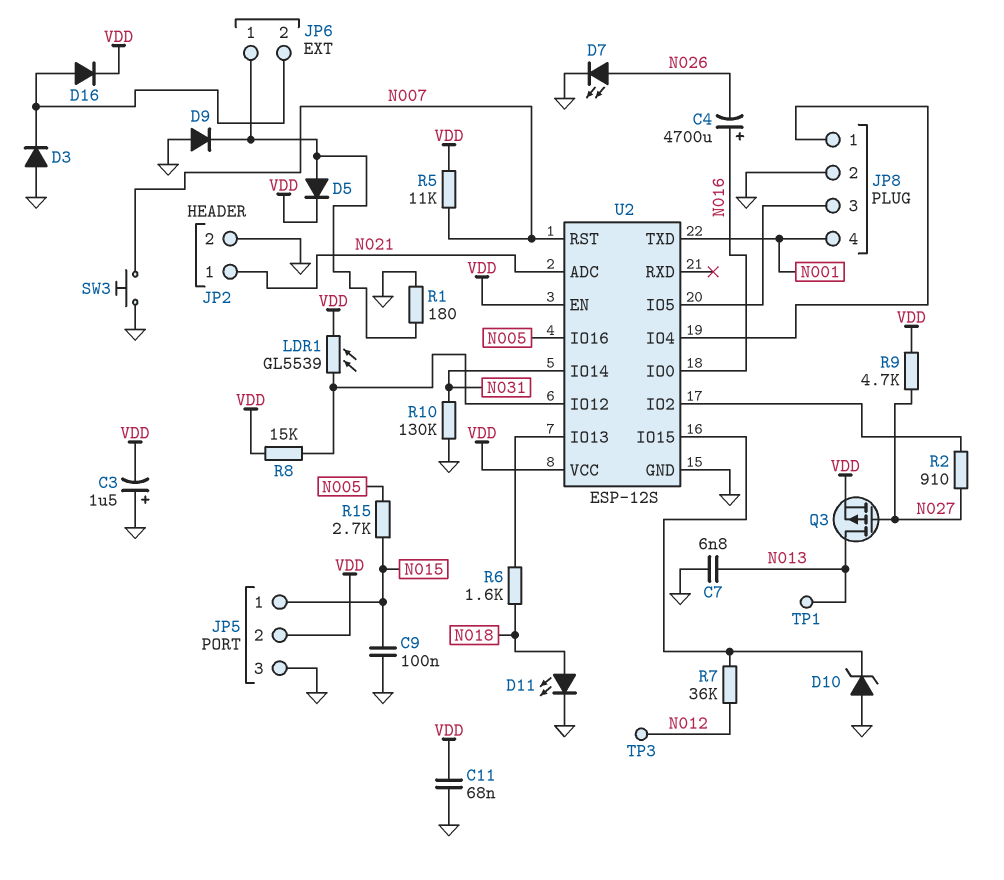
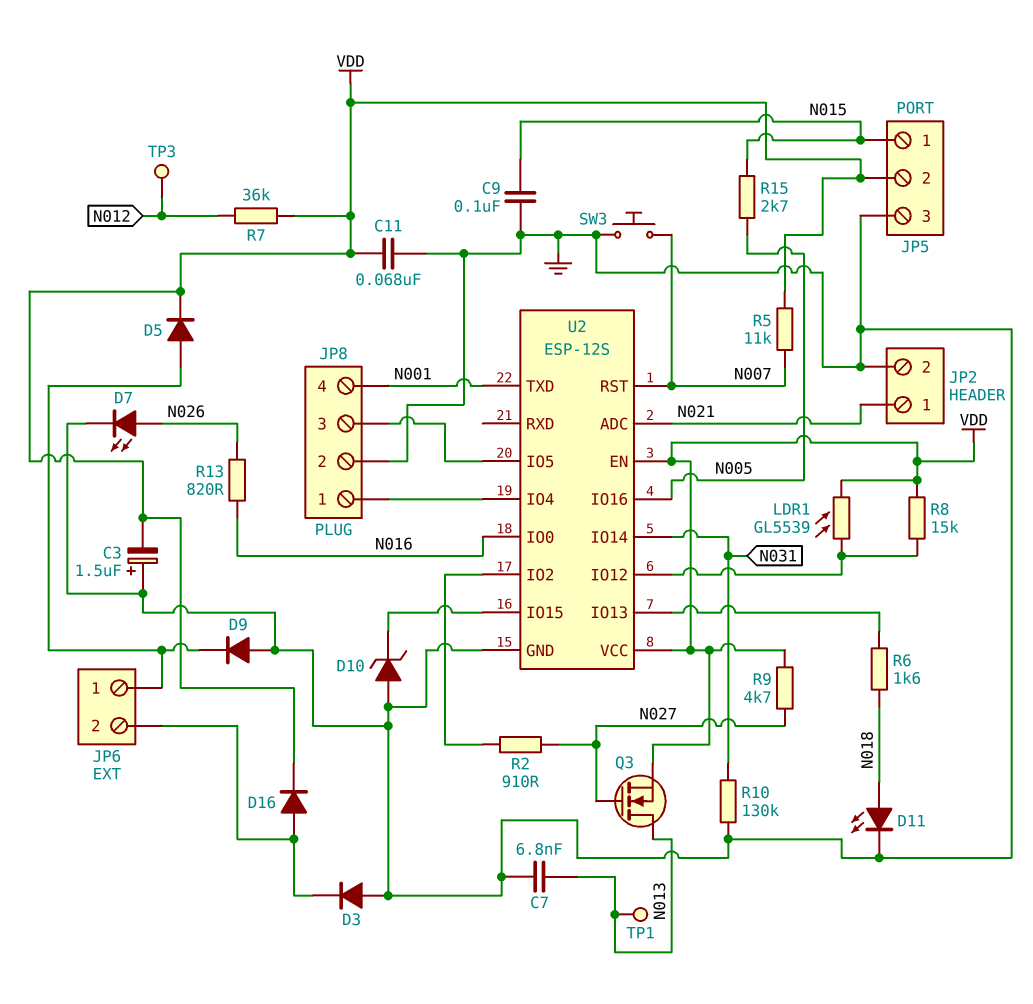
C4: 4700uF (plus N016, minus N026) -> none
Q3: PMOS (G N027, D N013, S VDD) -> NMOS (G N027, D N013, S VDD)
R1: 180 (GND, JP6/1) -> none
R7: 36k (N012, U2/IO15) -> 36k (N012, VDD)
R13: none -> 820 (N016, N026)

